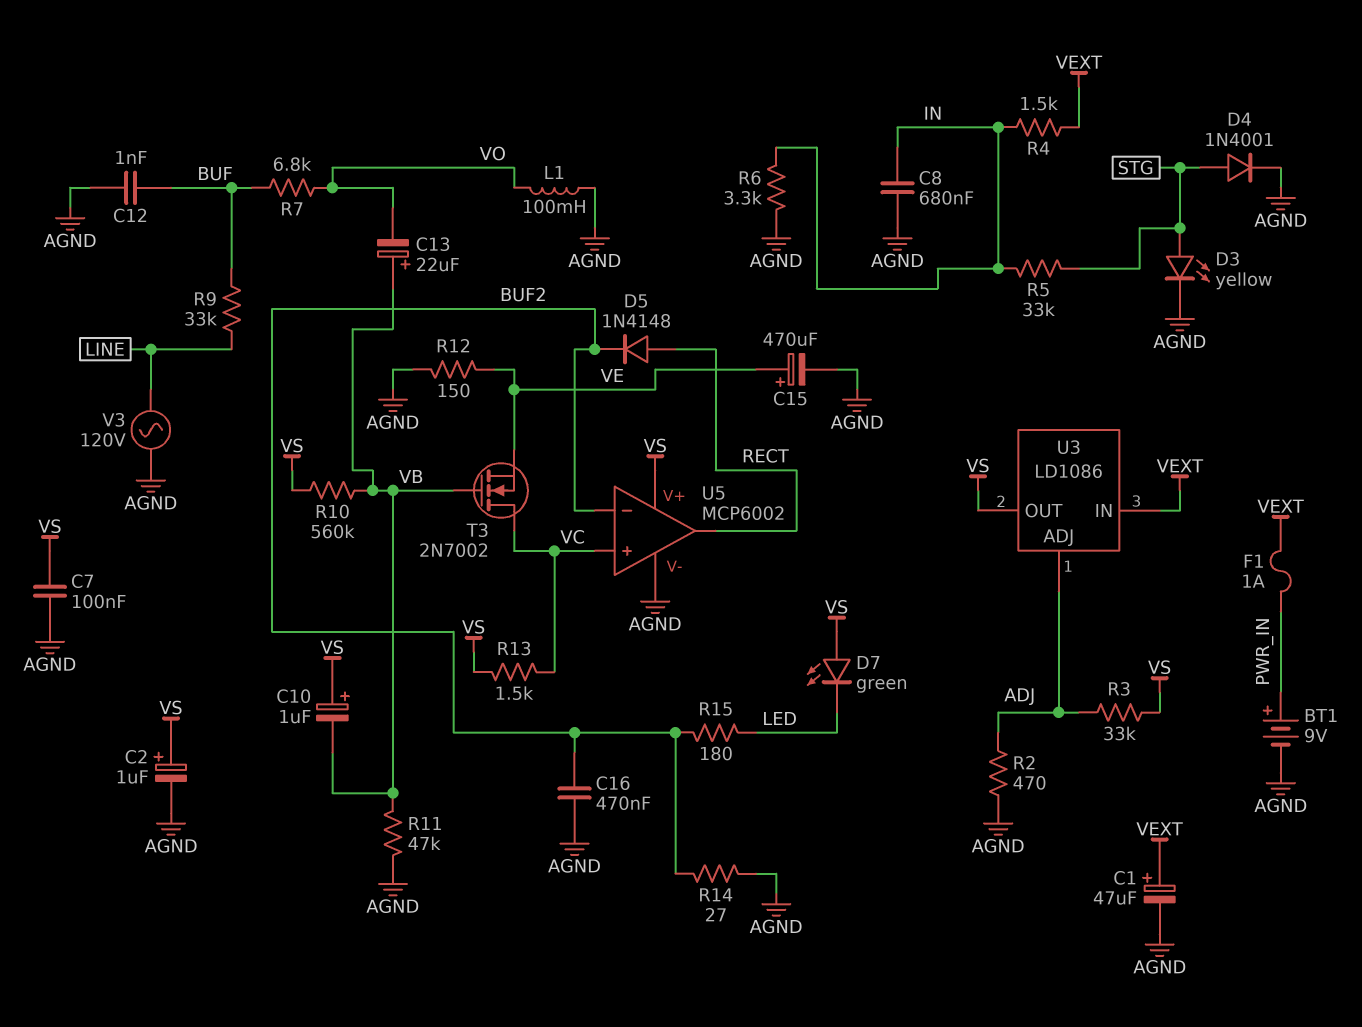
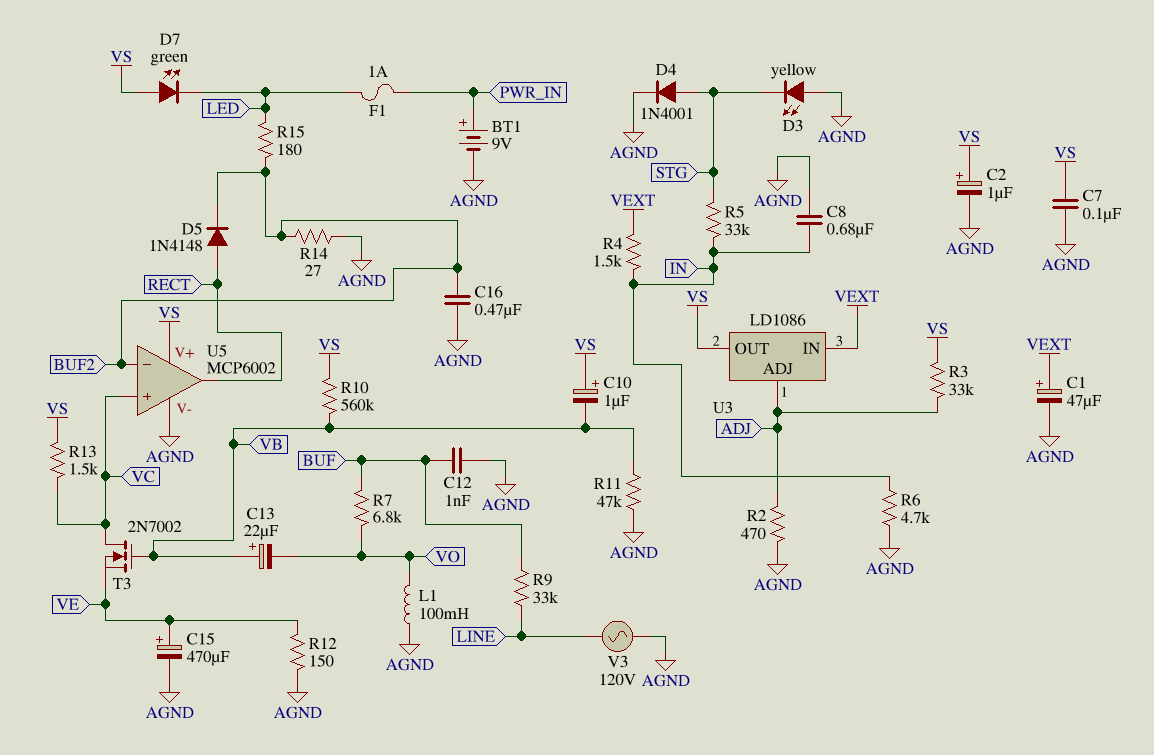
D3: LED yellow (A STG, K AGND) -> LED yellow (A AGND, K STG)
F1: 1A (PWR_IN, VEXT) -> 1A (LED, PWR_IN)
R6: 3.3k (AGND, IN) -> 4.7k (AGND, IN)

